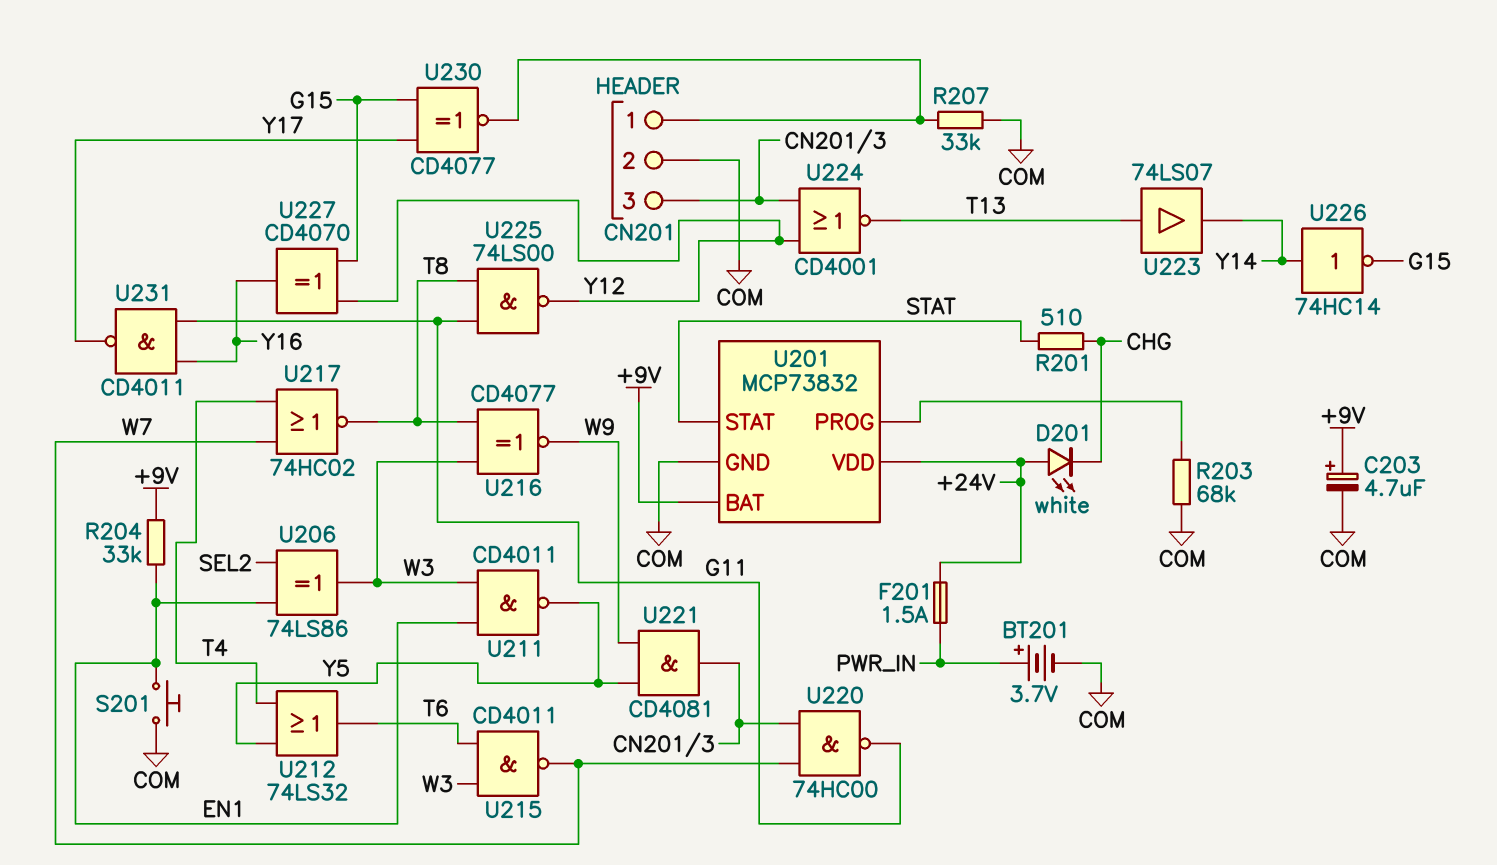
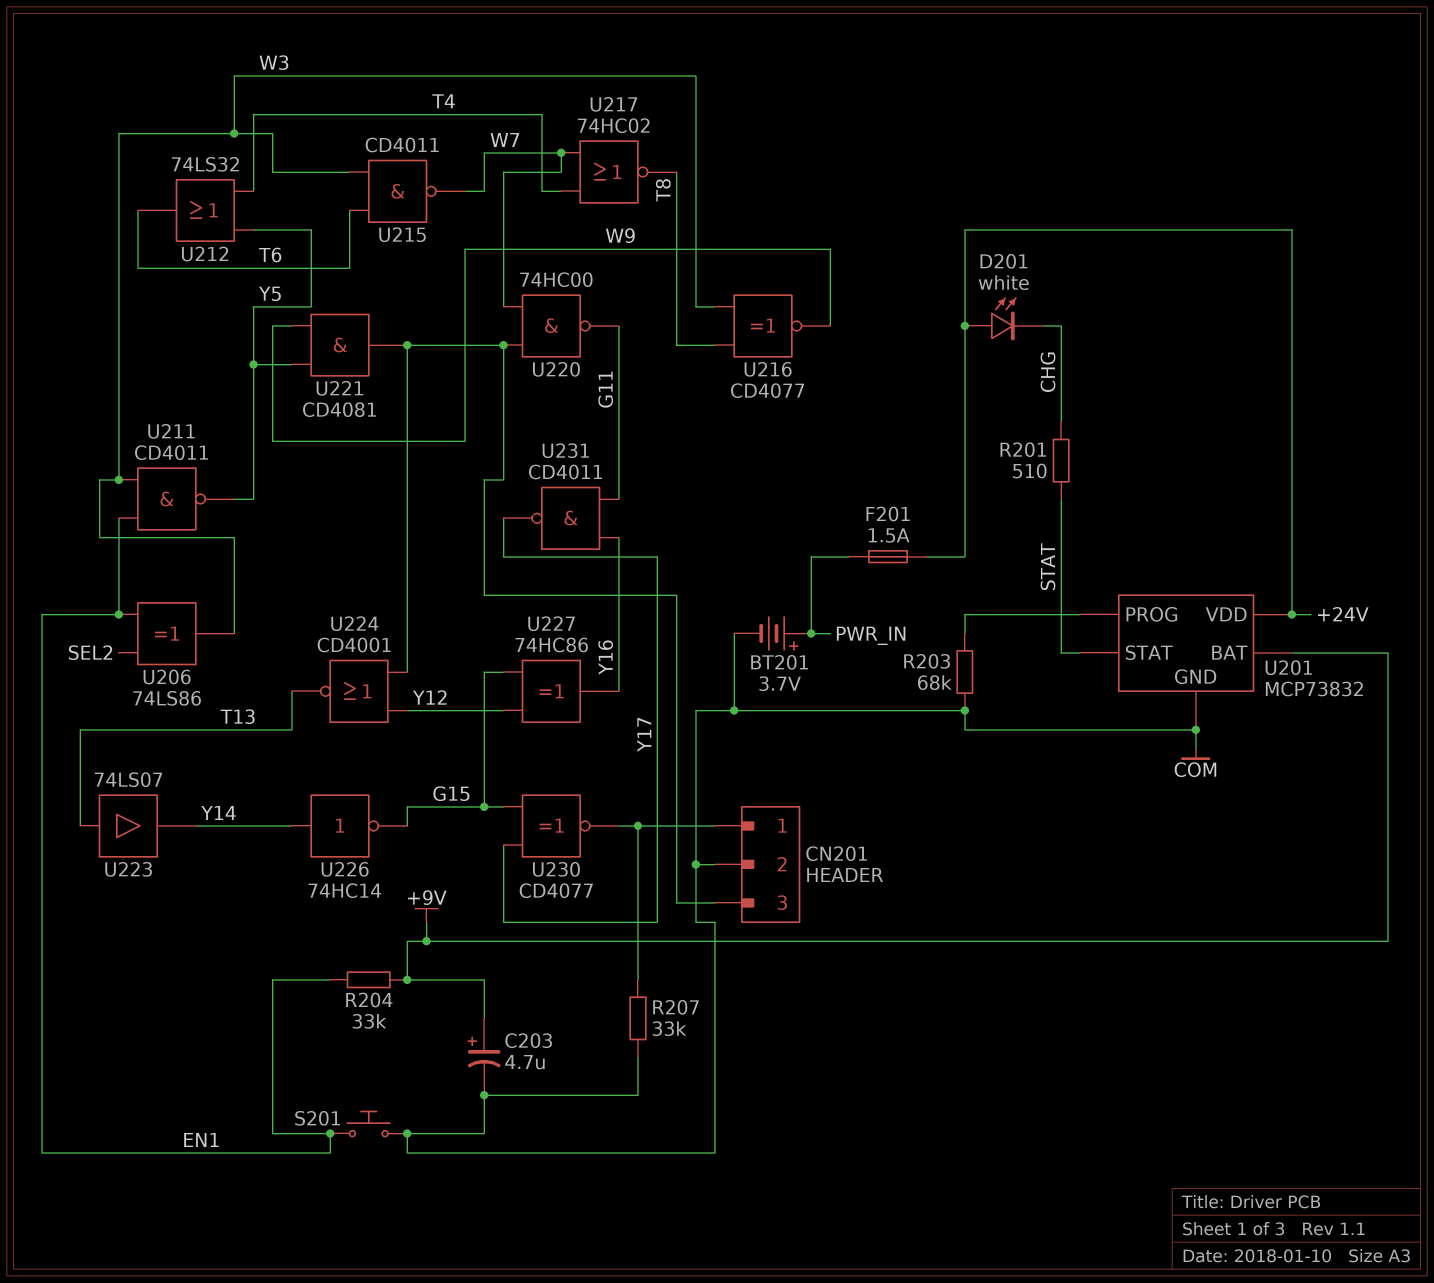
U225: NAND 74LS00 (in G11, in T8, out Y12) -> none
U227: XOR CD4070 (in G15, in Y12, out Y16) -> XOR 74HC86 (in G15, in Y12, out Y16)

